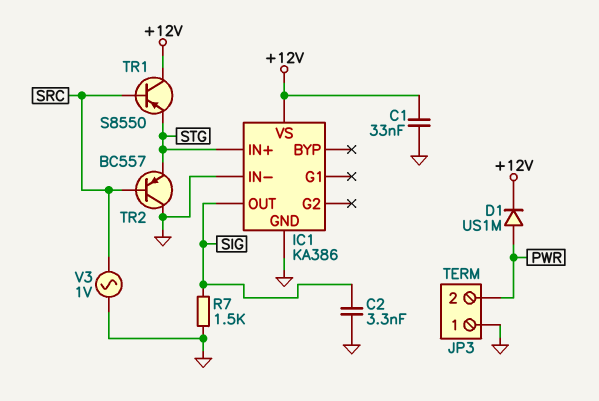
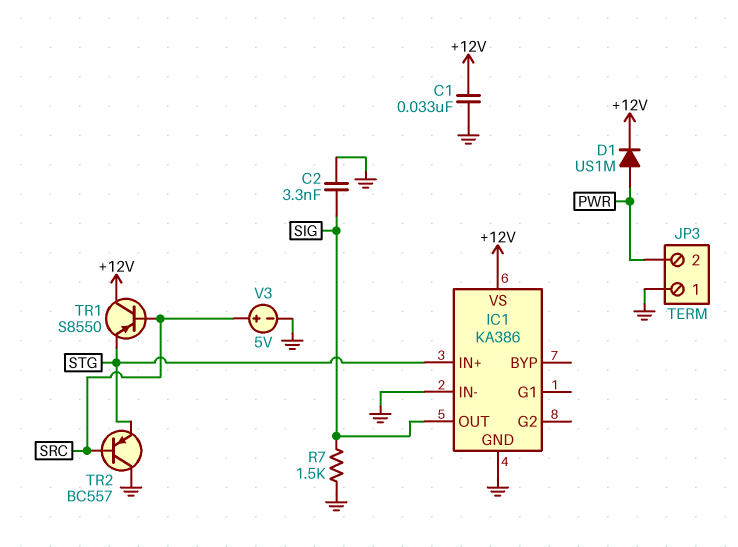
V3: AC 1V (GND, SRC) -> 5V (plus SRC, minus GND)

